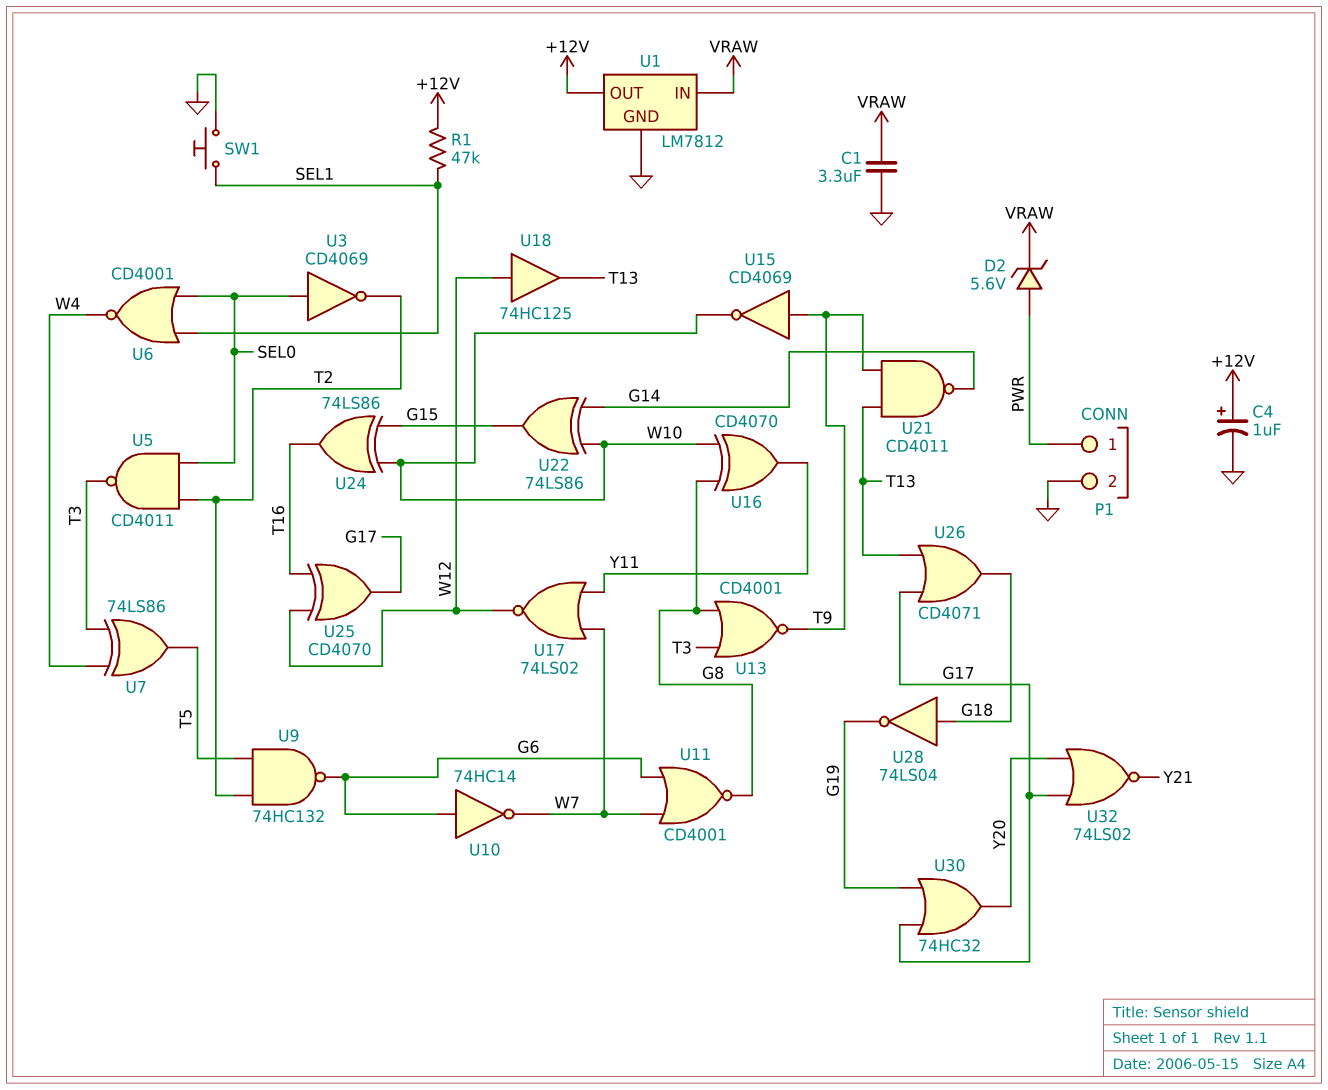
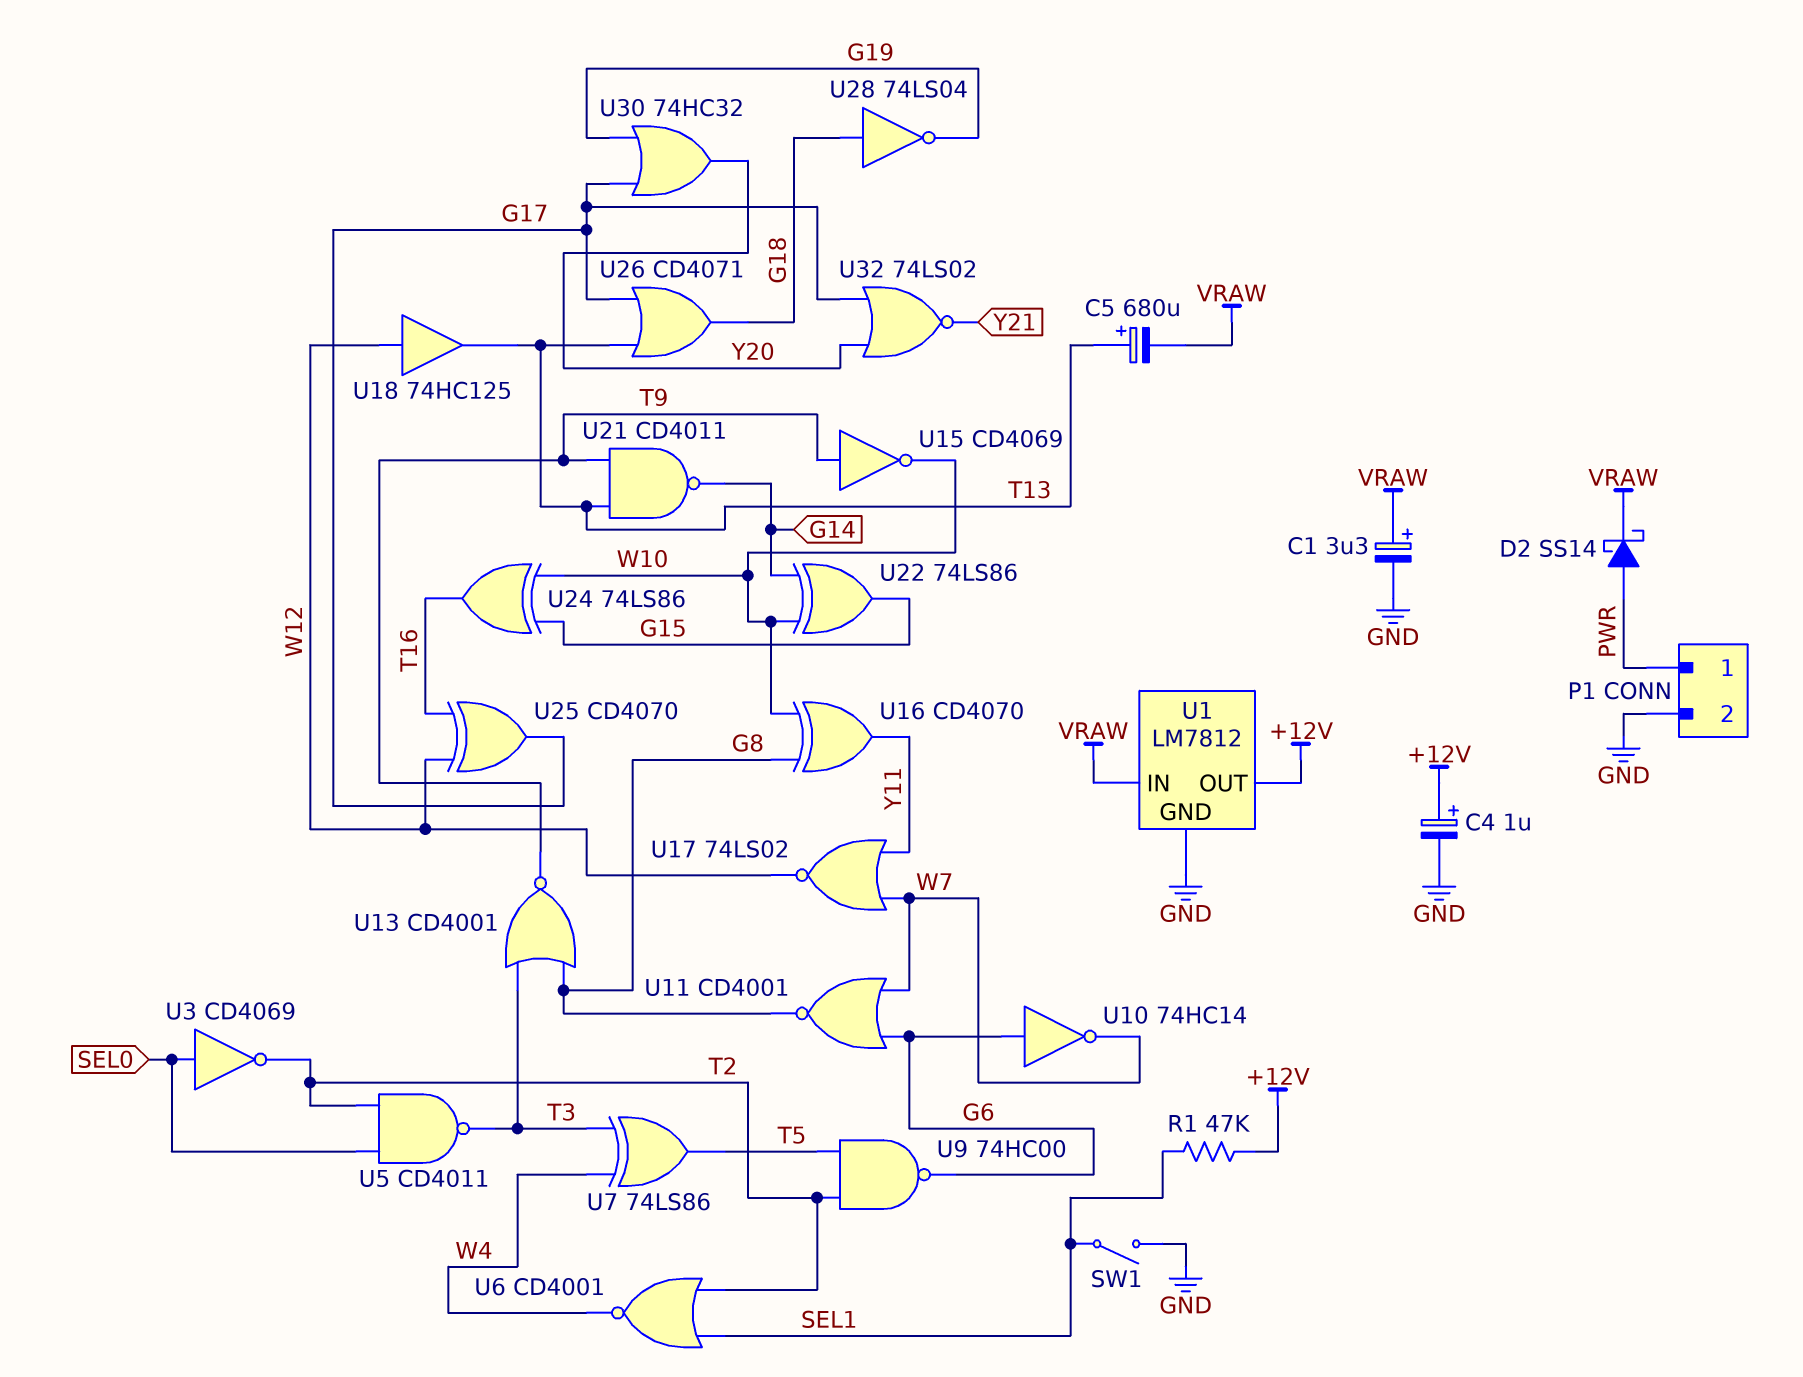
C1: 3.3uF (GND, VRAW) -> 3.3uF (plus VRAW, minus GND)
C5: none -> 680uF (plus T13, minus VRAW)
D2: zener 5.6V (A PWR, K VRAW) -> schottky SS14 (A PWR, K VRAW)
SW1: button (GND, SEL1) -> switch (GND, SEL1)
U6: NOR CD4001 (in SEL0, in SEL1, out W4) -> NOR CD4001 (in SEL1, in T2, out W4)
U9: NAND 74HC132 (in T2, in T5, out G6) -> NAND 74HC00 (in T2, in T5, out G6)

